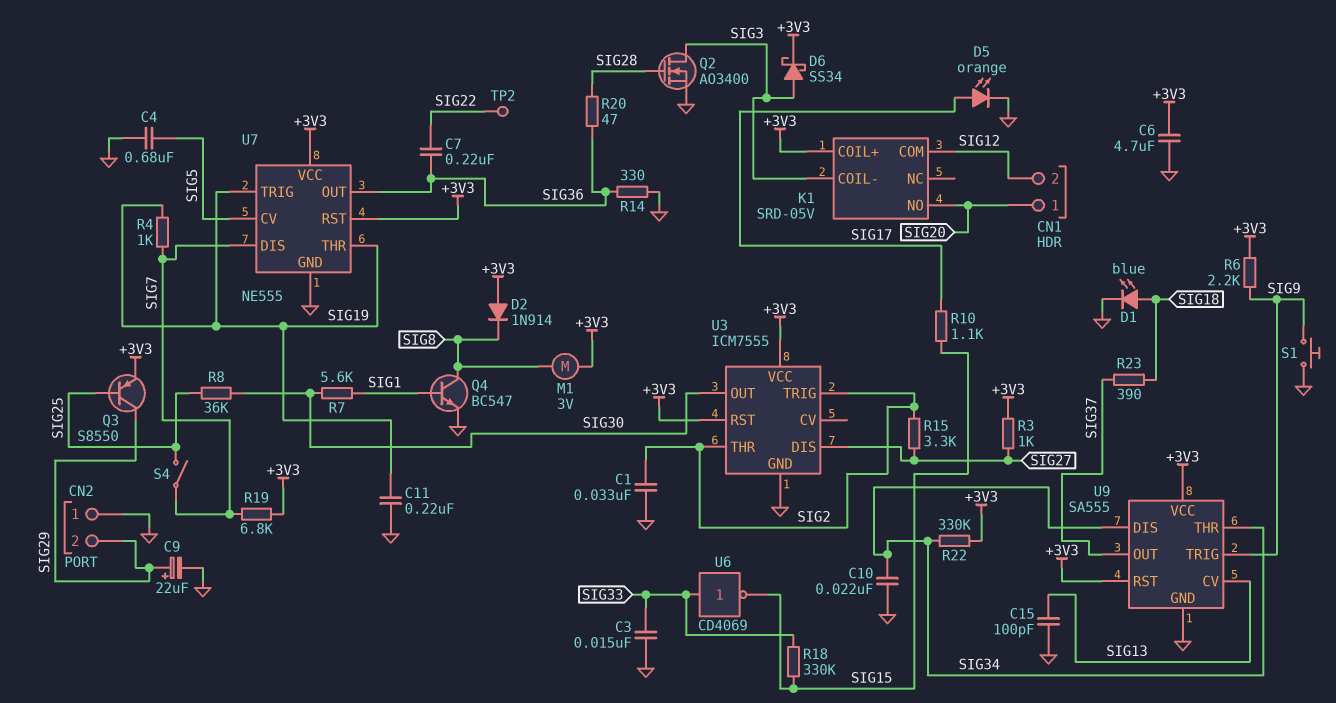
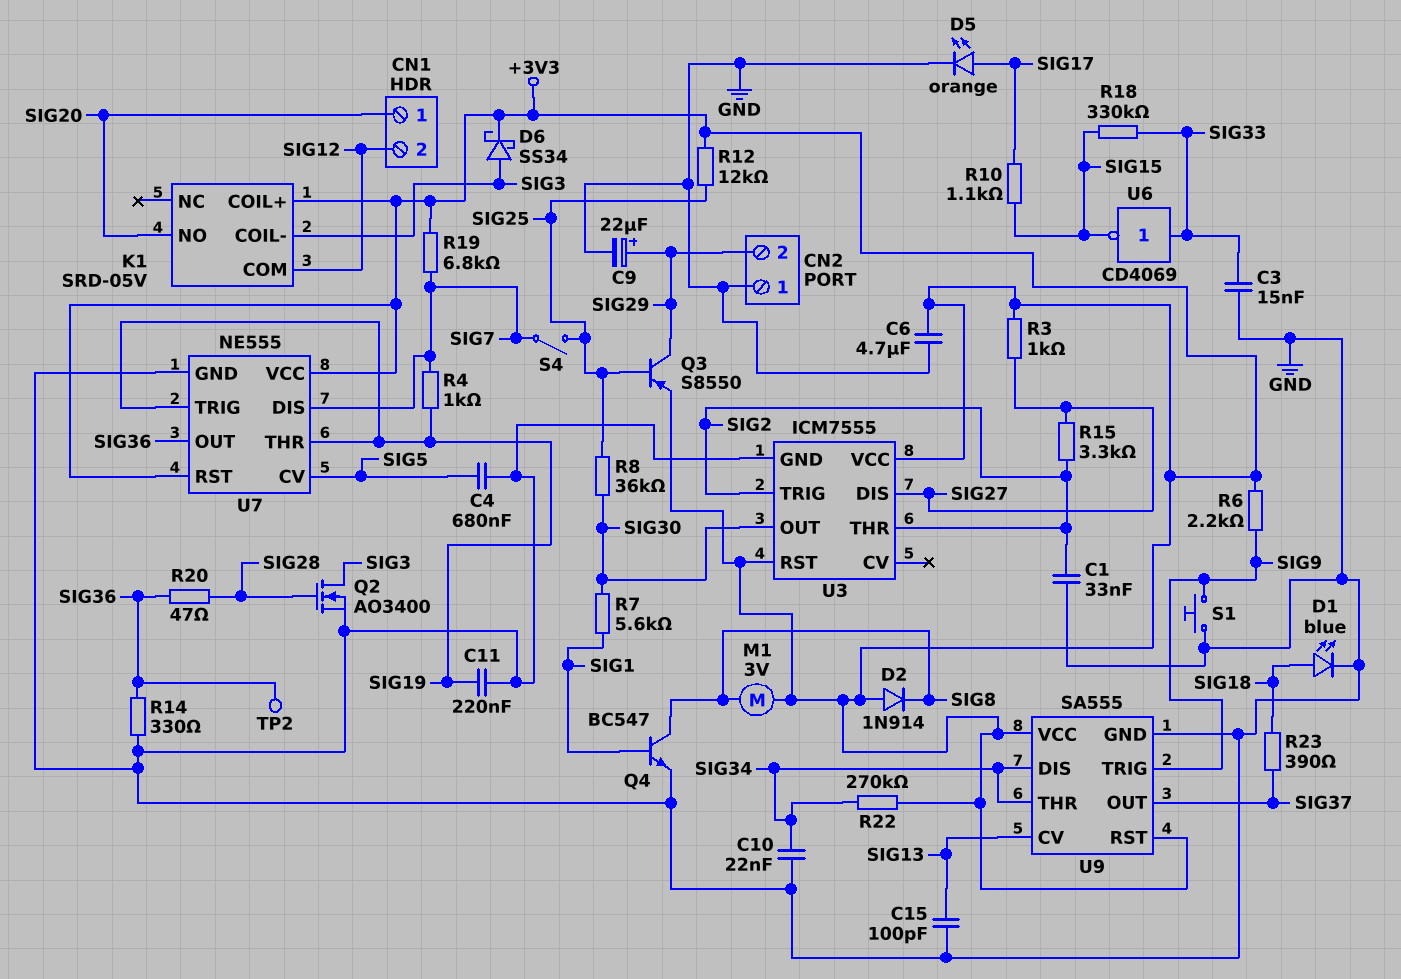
C7: 220nF (SIG22, SIG36) -> none
R12: none -> 12k (+3V3, SIG25)
R22: 330k (+3V3, SIG34) -> 270k (+3V3, SIG34)
TP2: test point (SIG22) -> test point (SIG36)

